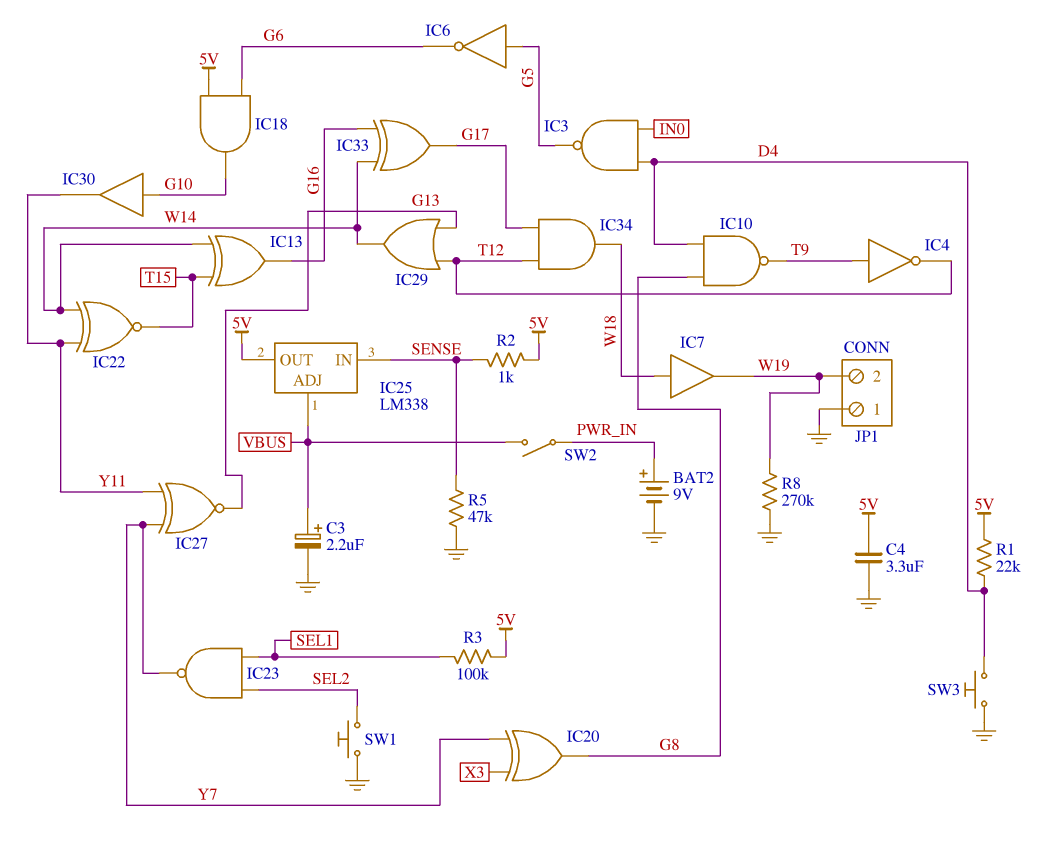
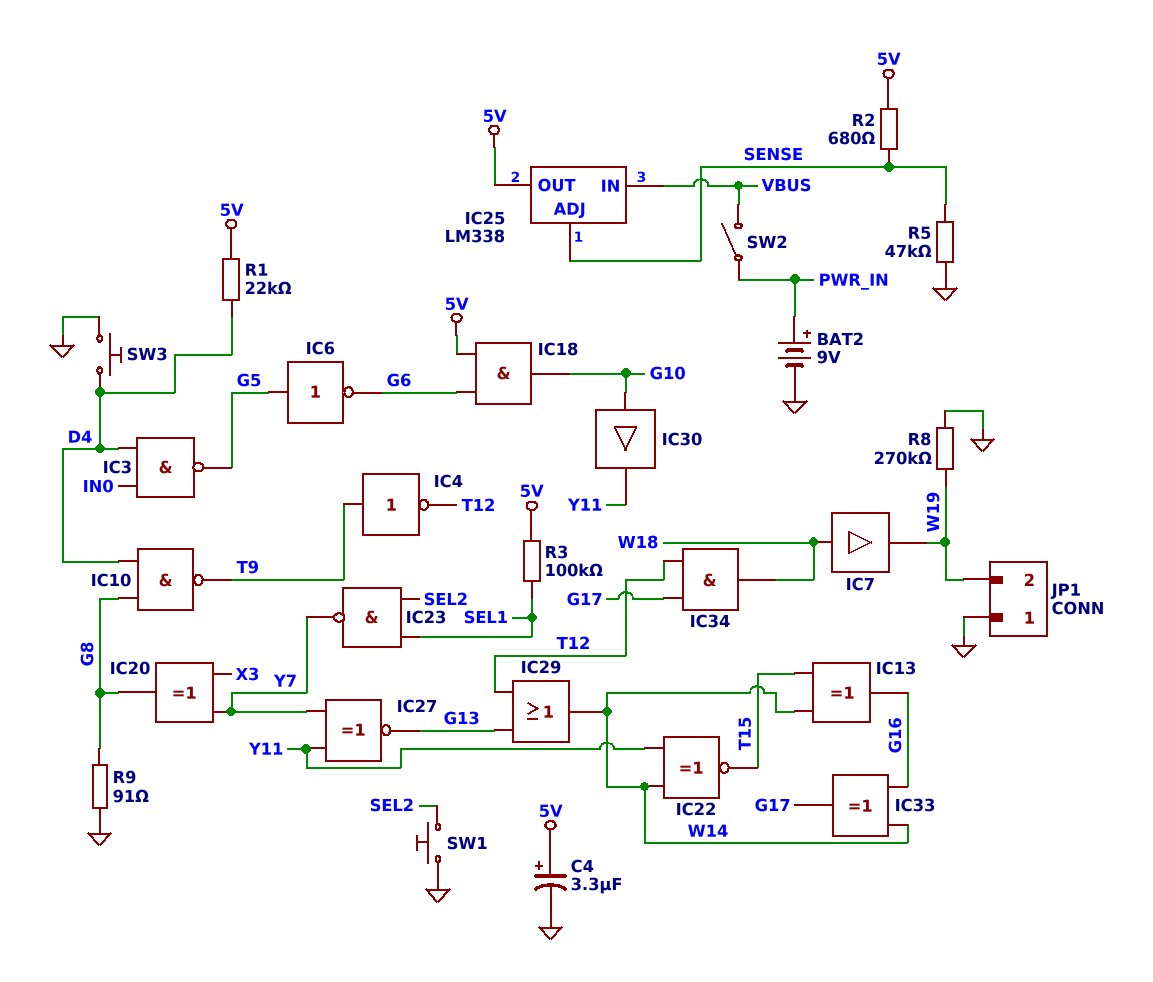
C3: 2.2uF (plus VBUS, minus GND) -> none
C4: 3.3uF (5V, GND) -> 3.3uF (plus 5V, minus GND)
IC25 pin ADJ: VBUS -> SENSE
IC25 pin IN: SENSE -> VBUS
R2: 1k (5V, SENSE) -> 680 (5V, SENSE)
R9: none -> 91 (G8, GND)

